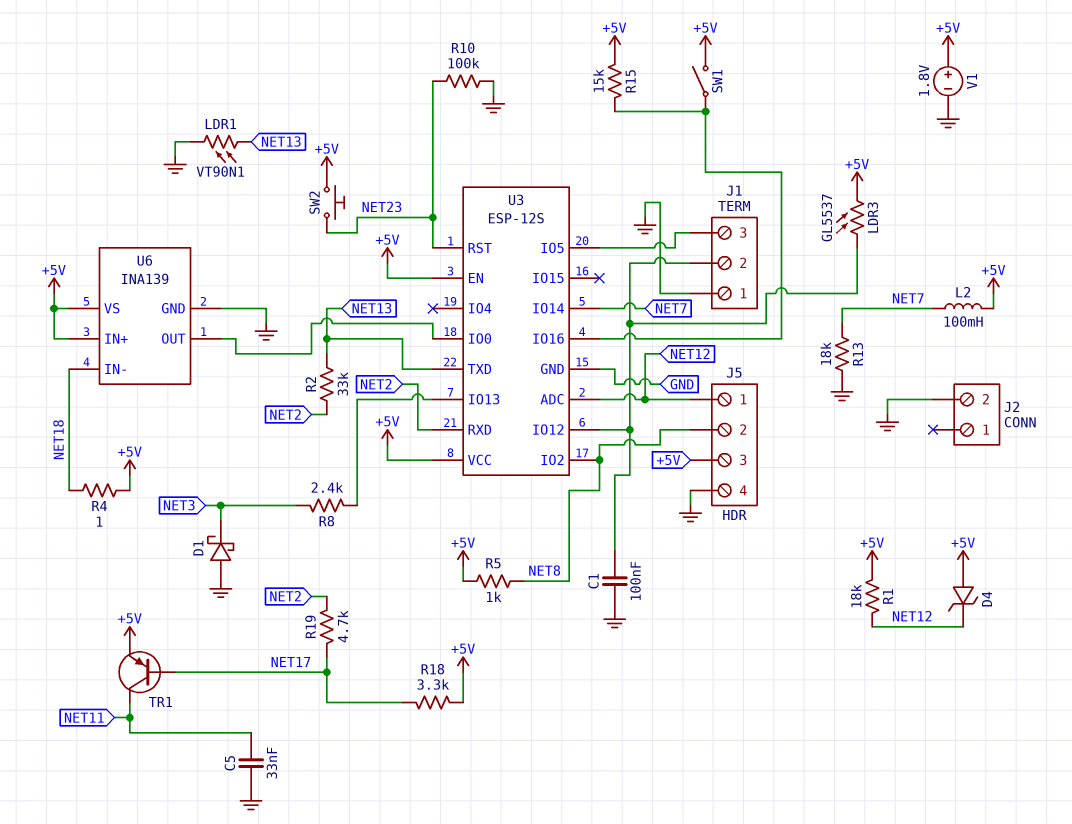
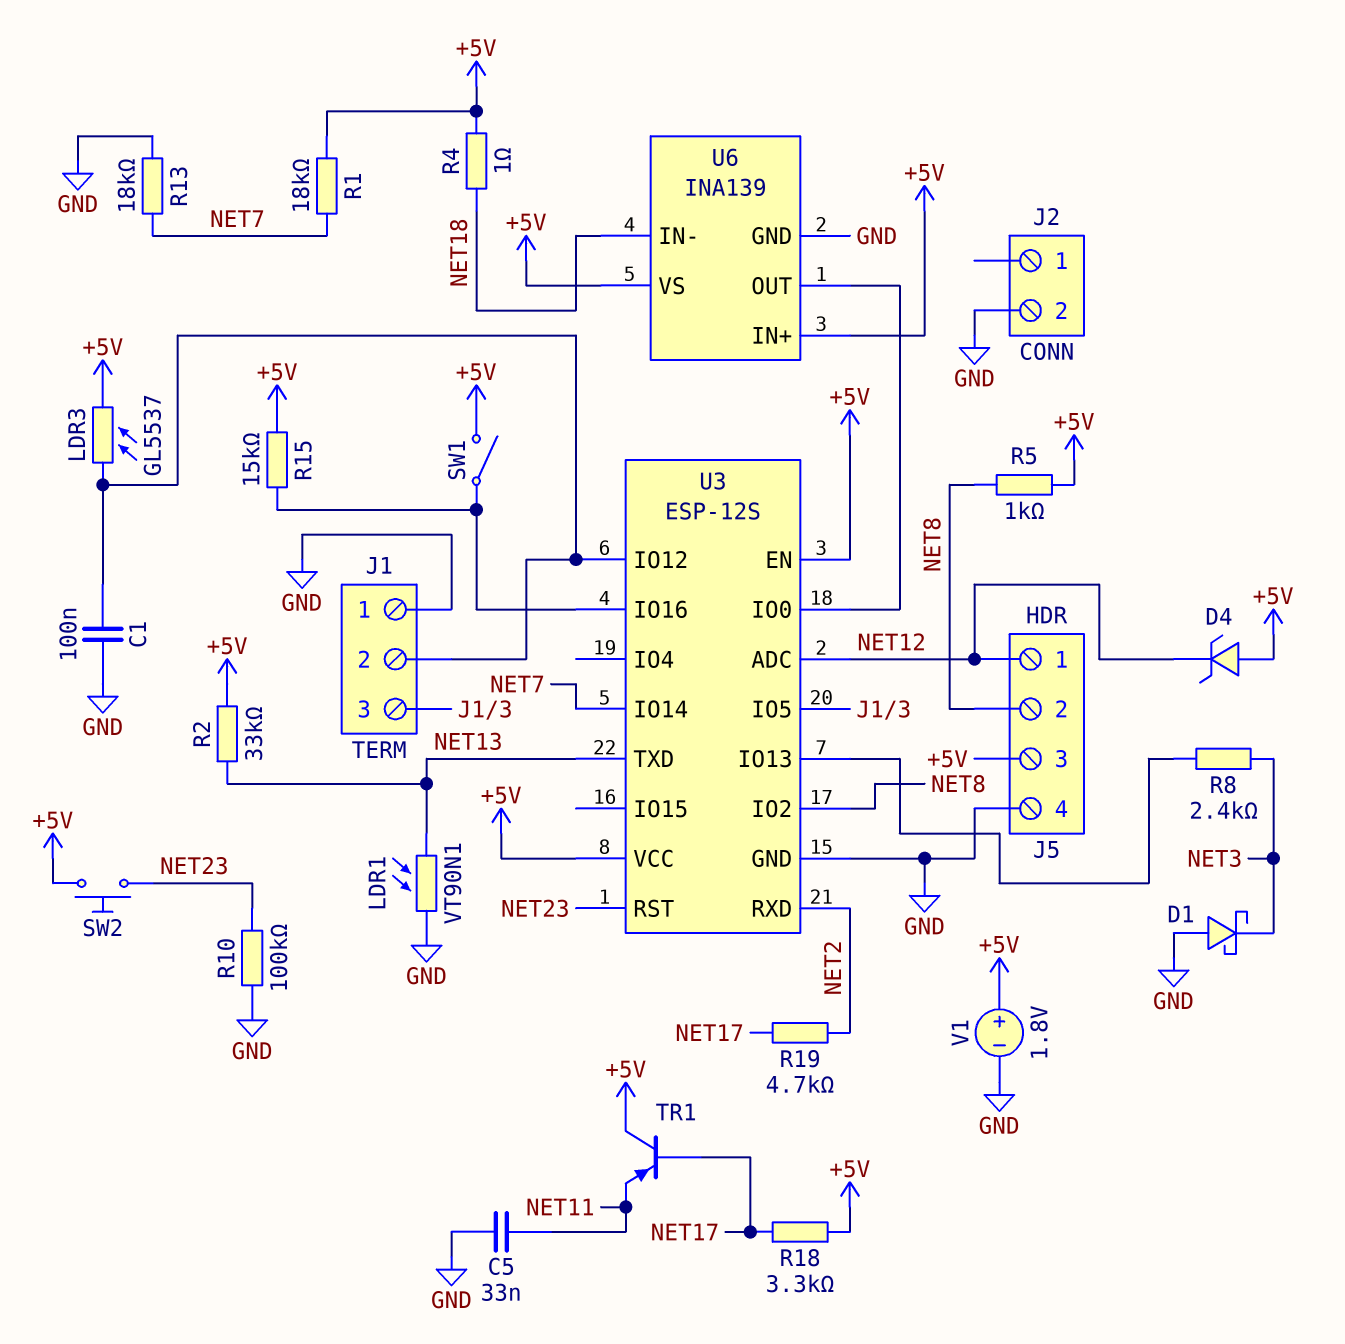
L2: 100mH (+5V, NET7) -> none
R1: 18k (+5V, NET12) -> 18k (+5V, NET7)
R2: 33k (NET2, NET13) -> 33k (+5V, NET13)
TR1: PNP (B NET17, C NET11, E +5V) -> PNP (B NET17, C +5V, E NET11)

